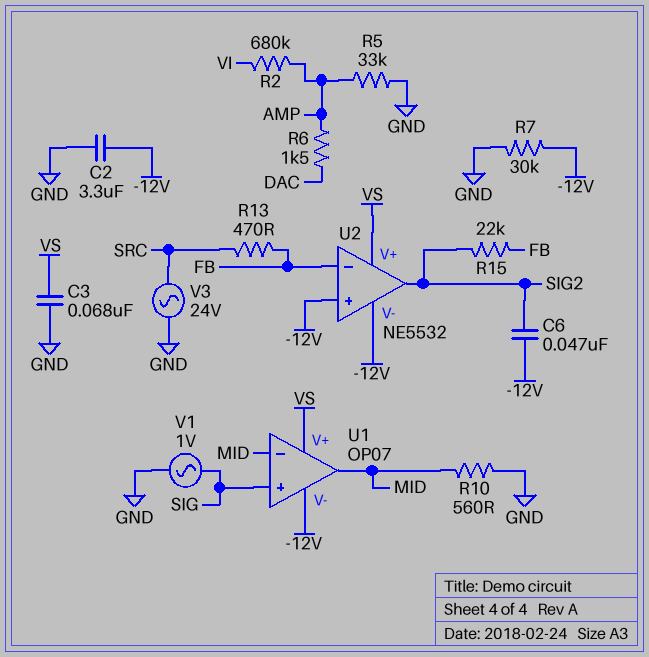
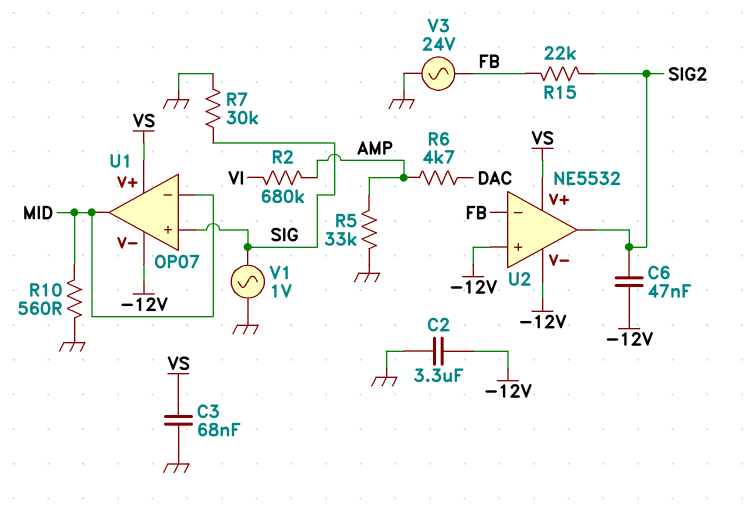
R6: 1.5k (AMP, DAC) -> 4.7k (AMP, DAC)
R7: 30k (-12V, GND) -> 30k (GND, SIG)
R13: 470 (FB, SRC) -> none
V3: AC 24V (GND, SRC) -> AC 24V (FB, GND)

